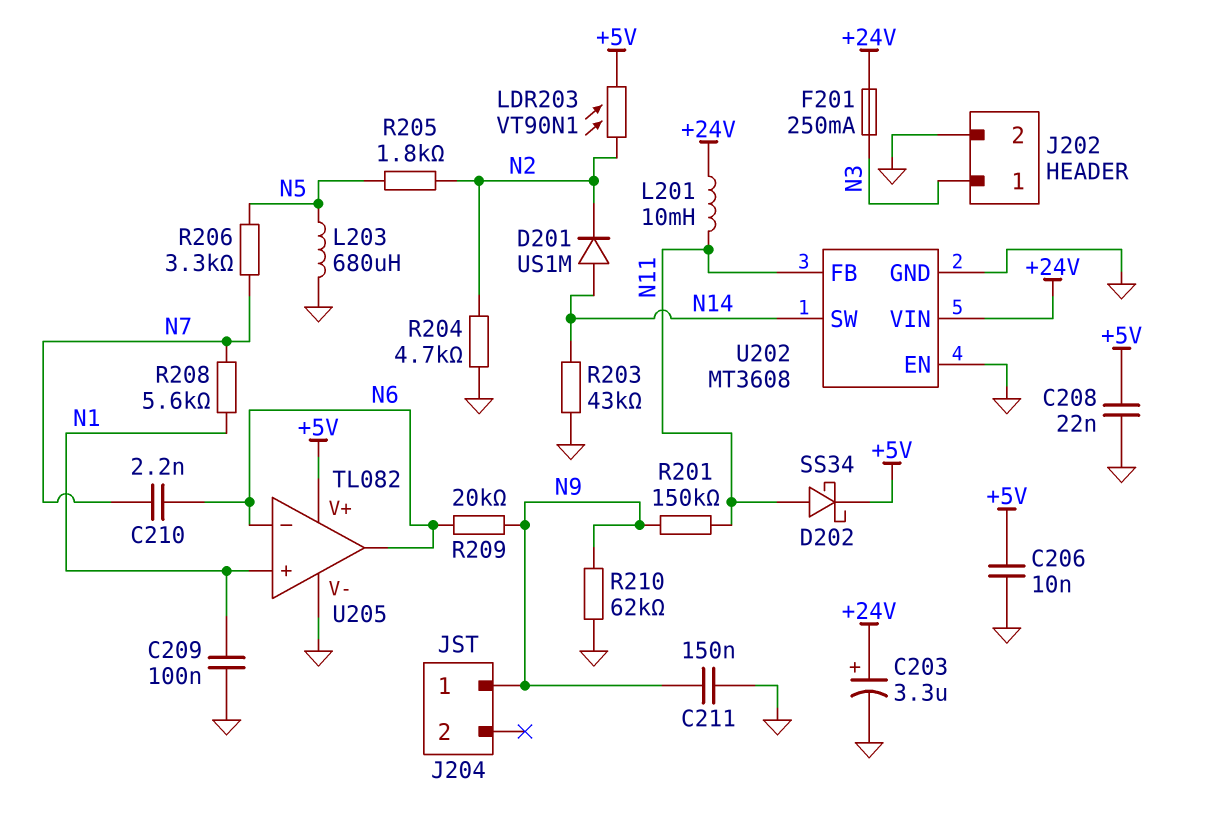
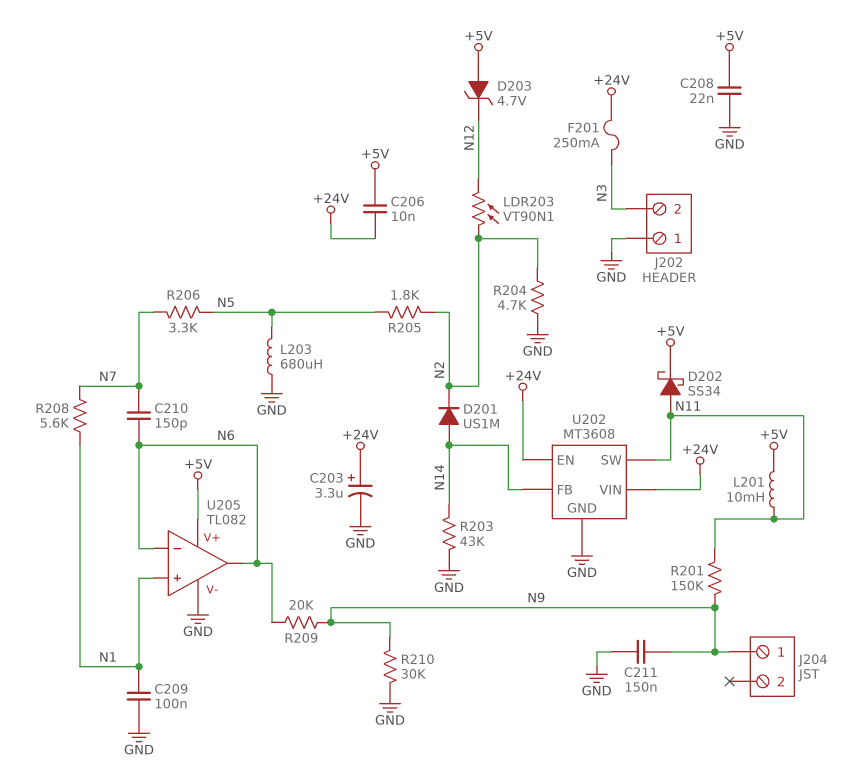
C206: 10nF (+5V, GND) -> 10nF (+5V, +24V)
C210: 2.2nF (N6, N7) -> 150pF (N6, N7)
D203: none -> zener 4.7V (A +5V, K N12)
J202 pin 1: N3 -> GND
J202 pin 2: GND -> N3
L201: 10mH (+24V, N11) -> 10mH (+5V, N11)
LDR203: VT90N1 (+5V, N2) -> VT90N1 (N2, N12)
R210: 62k (GND, N9) -> 30k (GND, N9)
U202 pin EN: GND -> +24V
U202 pin FB: N11 -> N14
U202 pin SW: N14 -> N11

